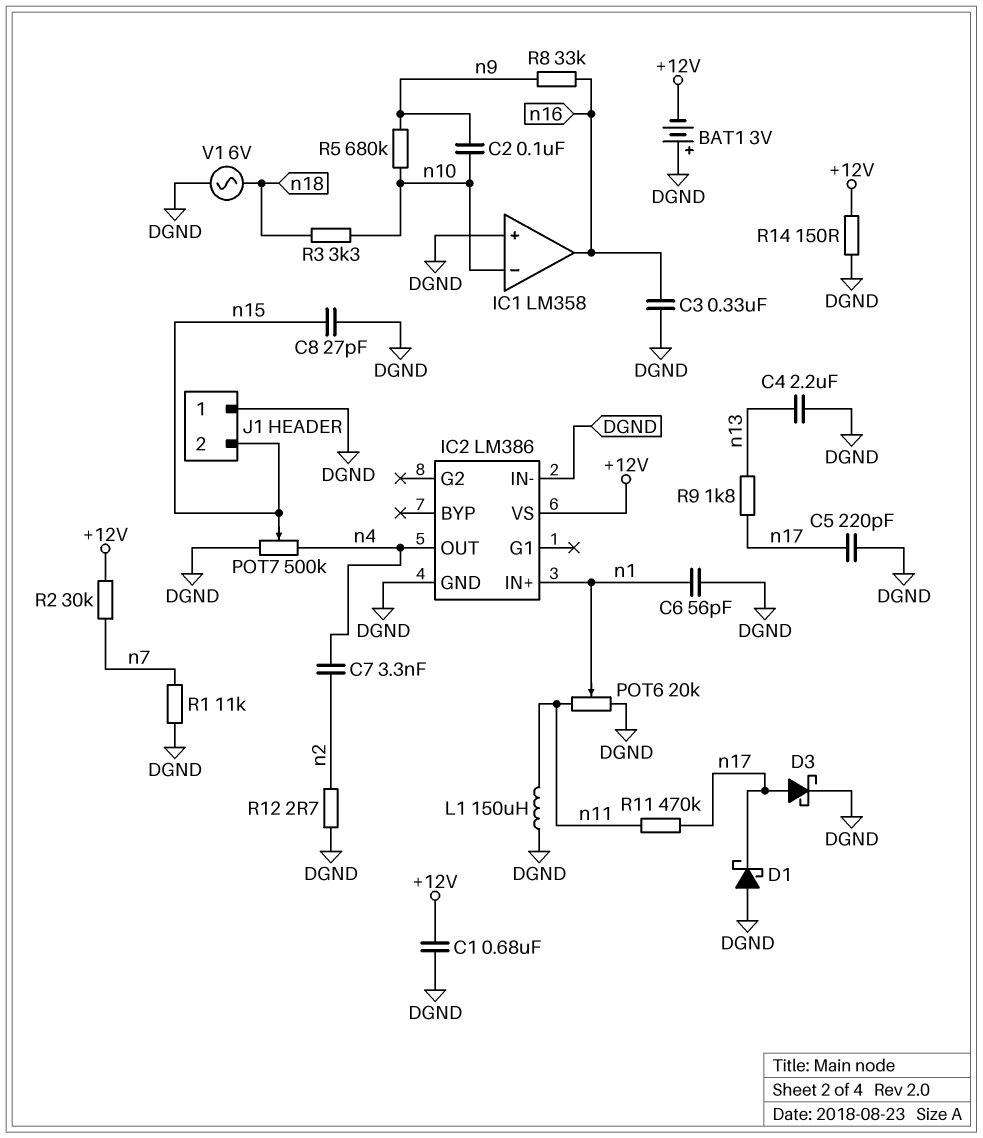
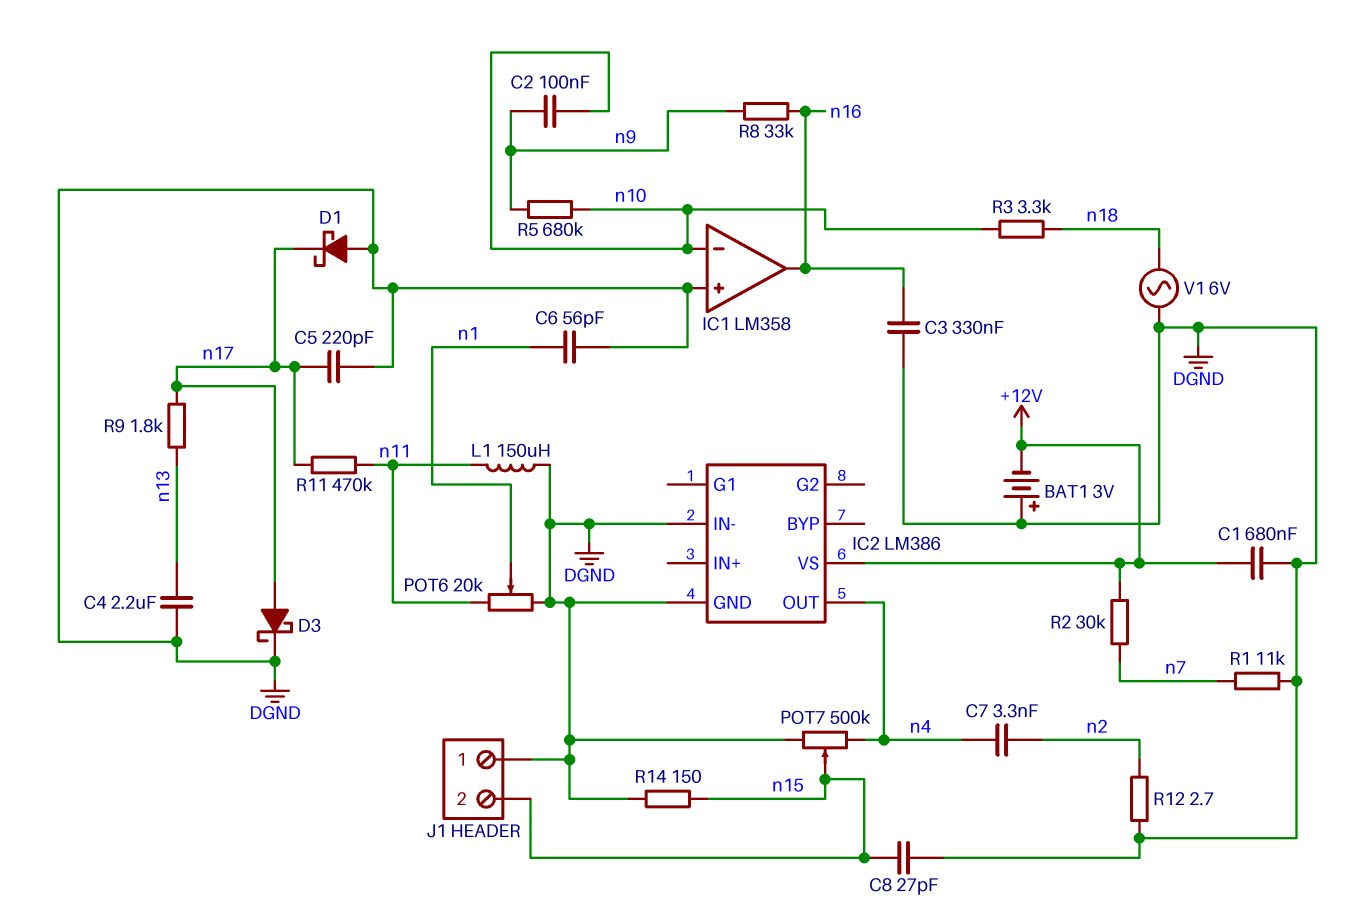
IC2 pin IN+: n1 -> none
R14: 150 (+12V, DGND) -> 150 (DGND, n15)

